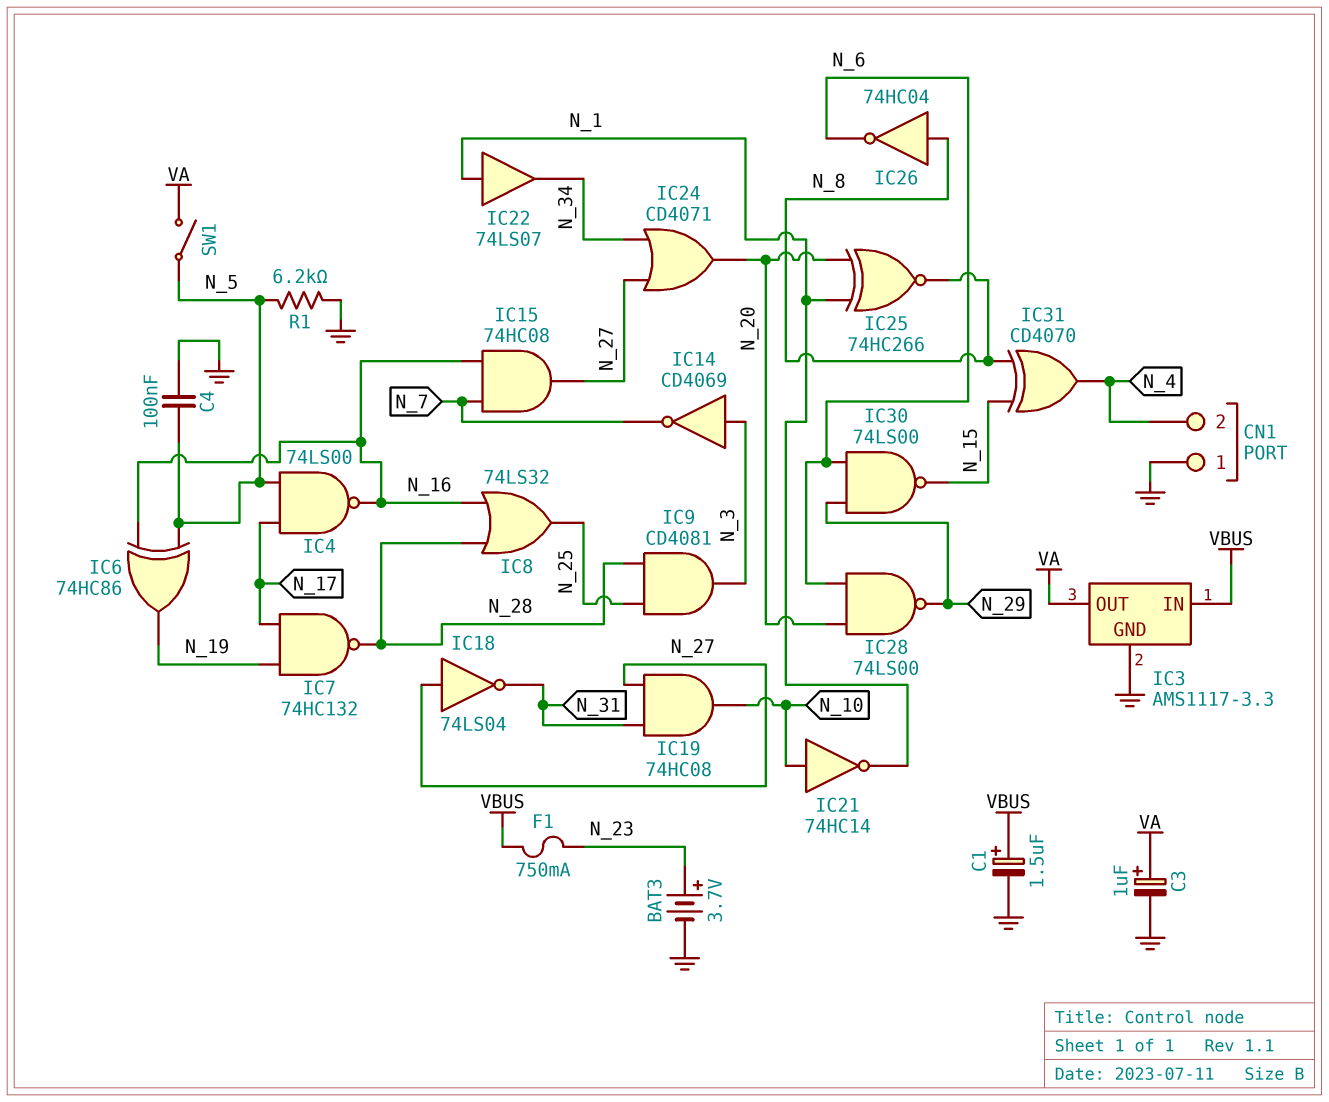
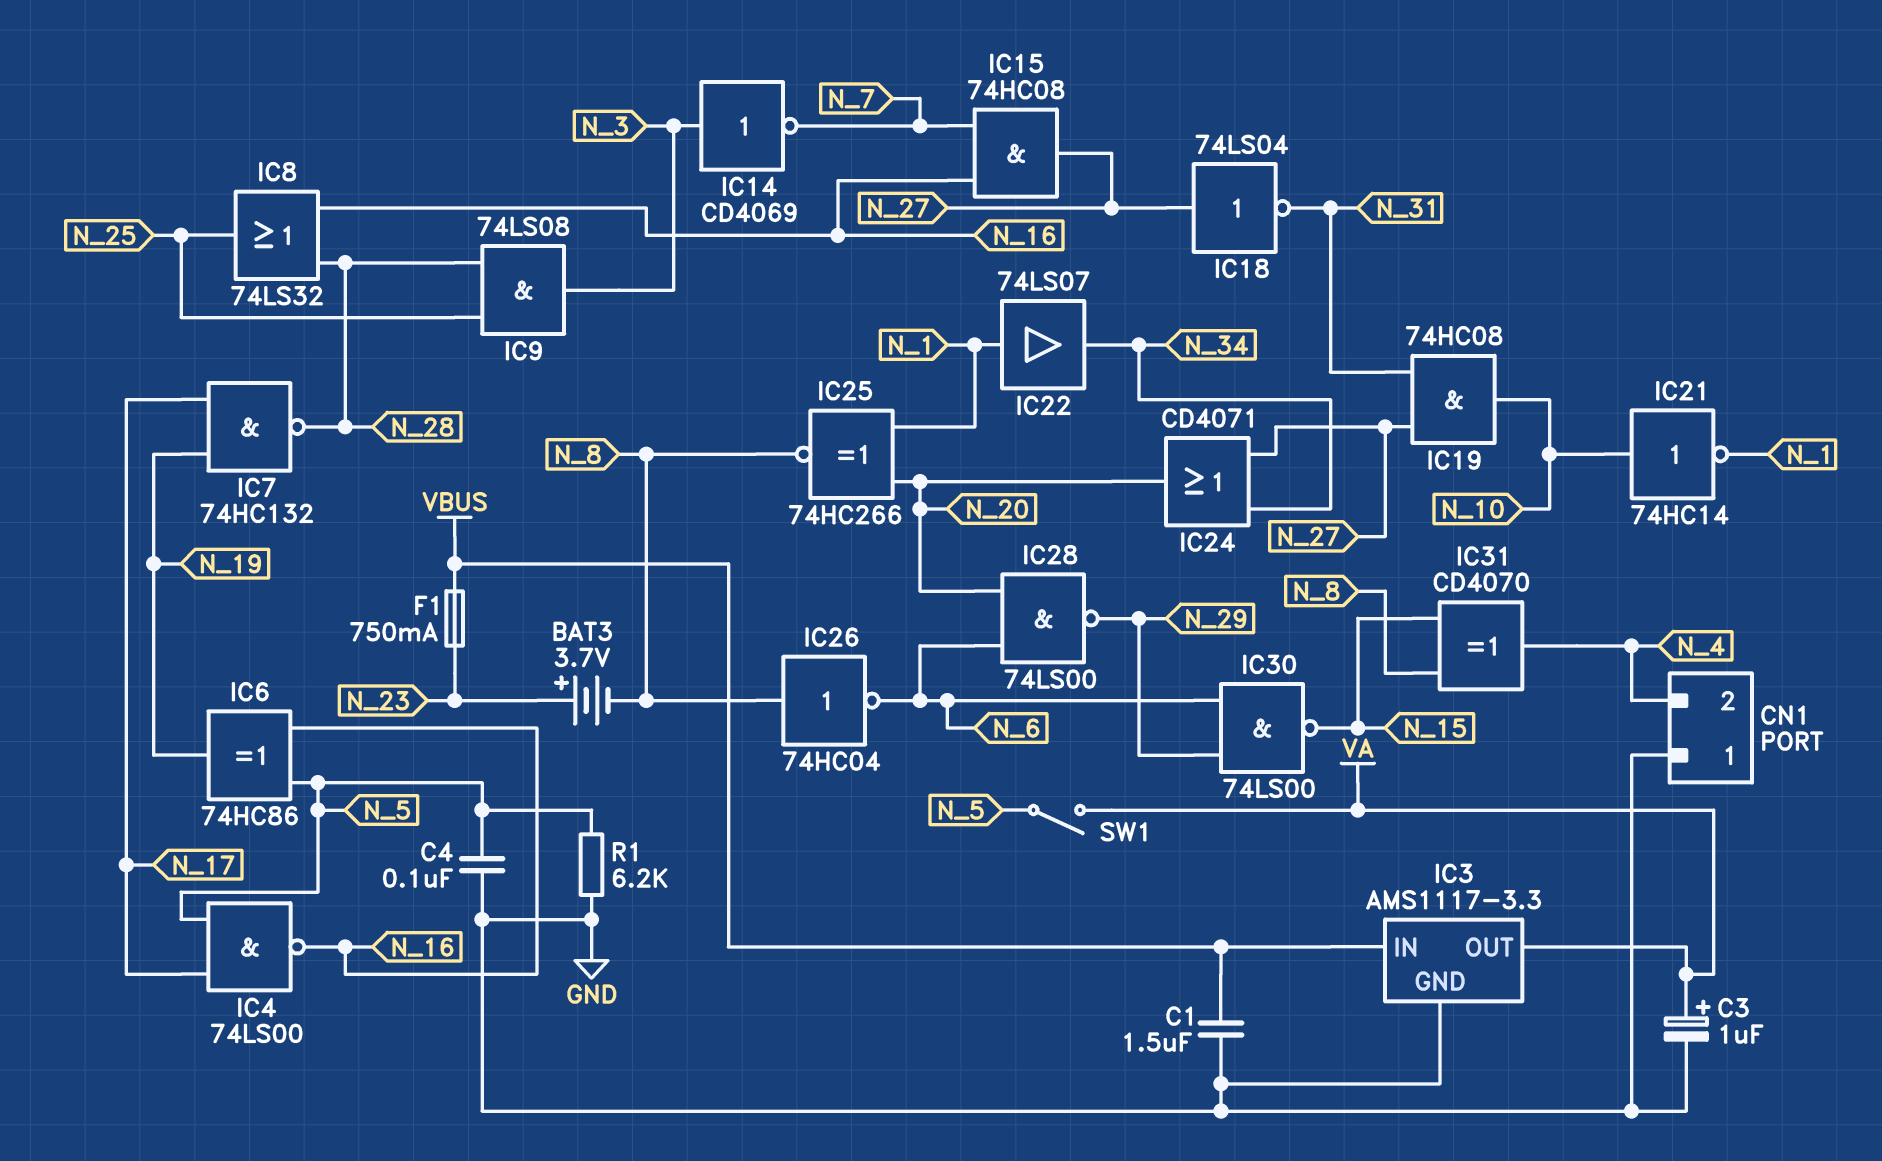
BAT3: 3.7V (plus N_23, minus GND) -> 3.7V (plus N_23, minus N_8)
C1: 1.5uF (plus VBUS, minus GND) -> 1.5uF (GND, VBUS)
IC9: AND CD4081 (in N_25, in N_28, out N_3) -> AND 74LS08 (in N_25, in N_28, out N_3)

